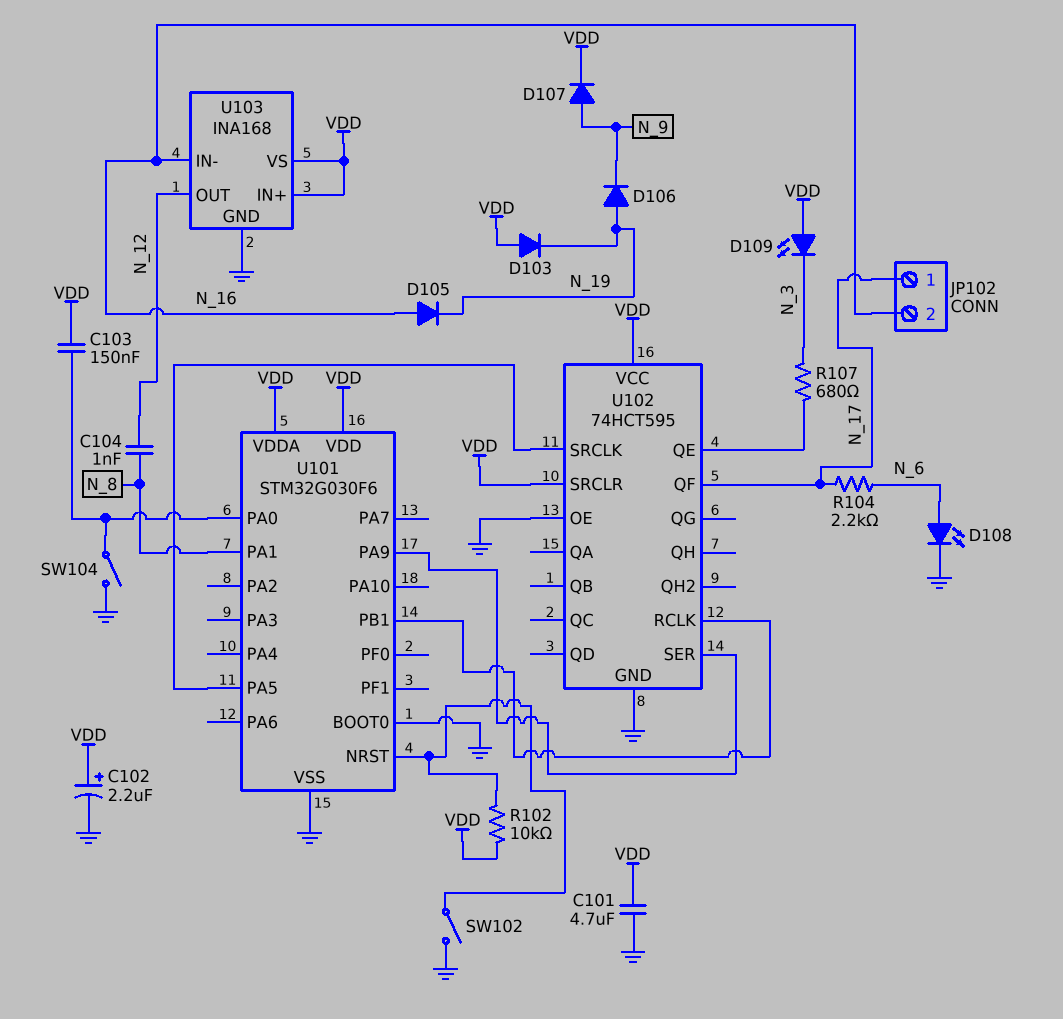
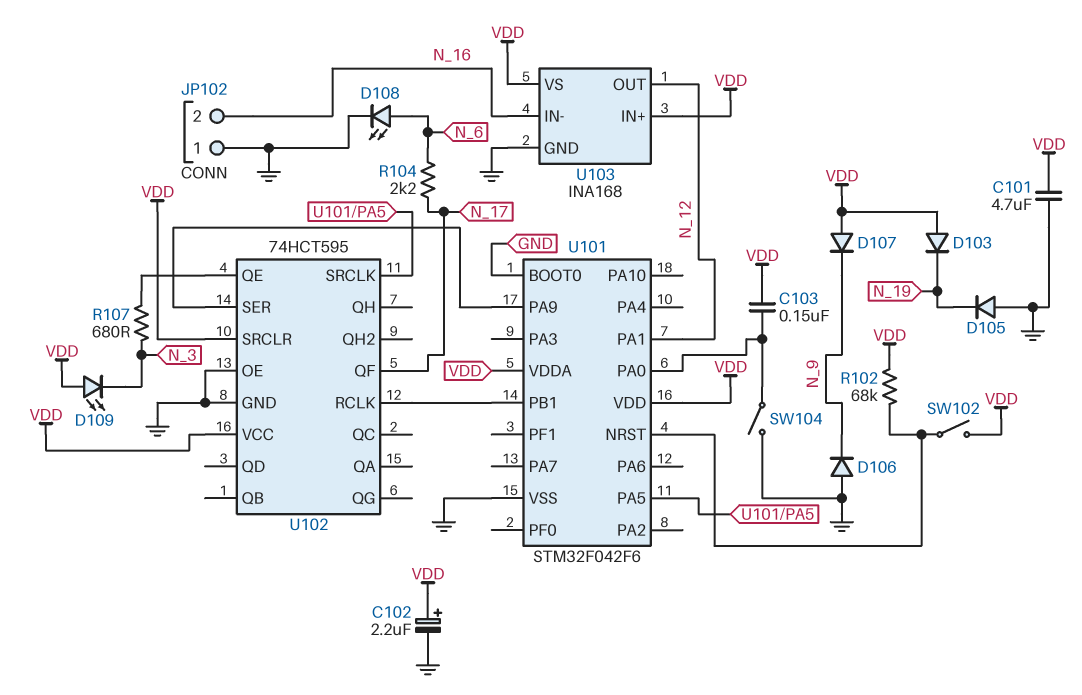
C104: 1nF (N_8, N_12) -> none
D105: diode (A N_16, K N_19) -> diode (A GND, K N_19)
D106: diode (A N_19, K N_9) -> diode (A GND, K N_9)
D107: diode (A N_9, K VDD) -> diode (A VDD, K N_9)
JP102 pin 1: N_17 -> GND
R102: 10k (U101/NRST, VDD) -> 68k (U101/NRST, VDD)
SW102: switch (GND, U101/NRST) -> switch (U101/NRST, VDD)
U101: STM32G030F6 -> STM32F042F6
U101 pin PA1: N_8 -> N_12

